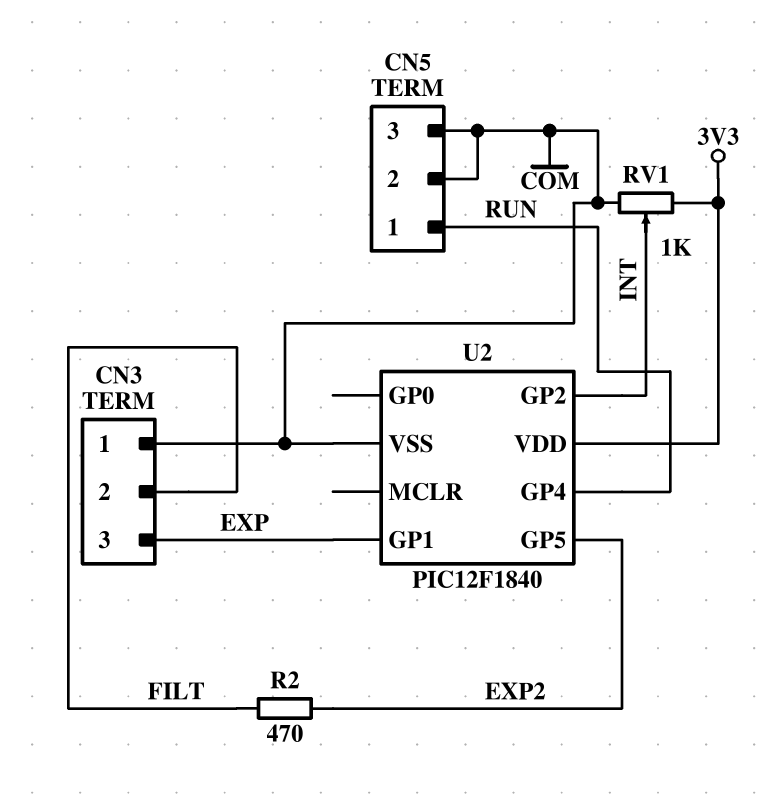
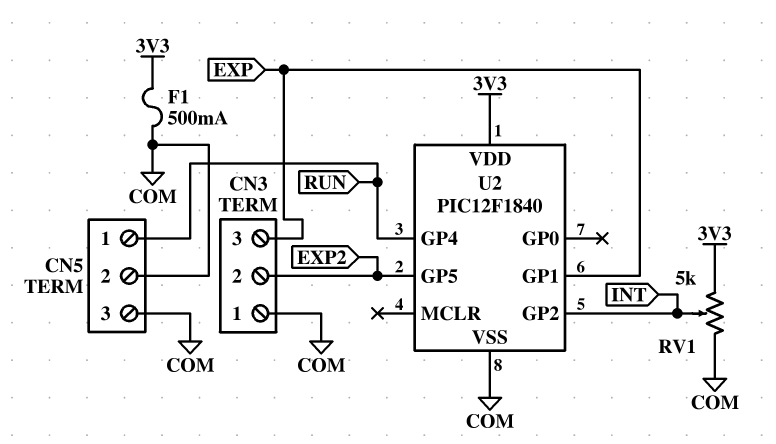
CN3 pin 2: FILT -> EXP2
F1: none -> 500mA (3V3, COM)
R2: 470 (EXP2, FILT) -> none
RV1: 1k (3V3, COM, wiper INT) -> 5k (3V3, COM, wiper INT)

